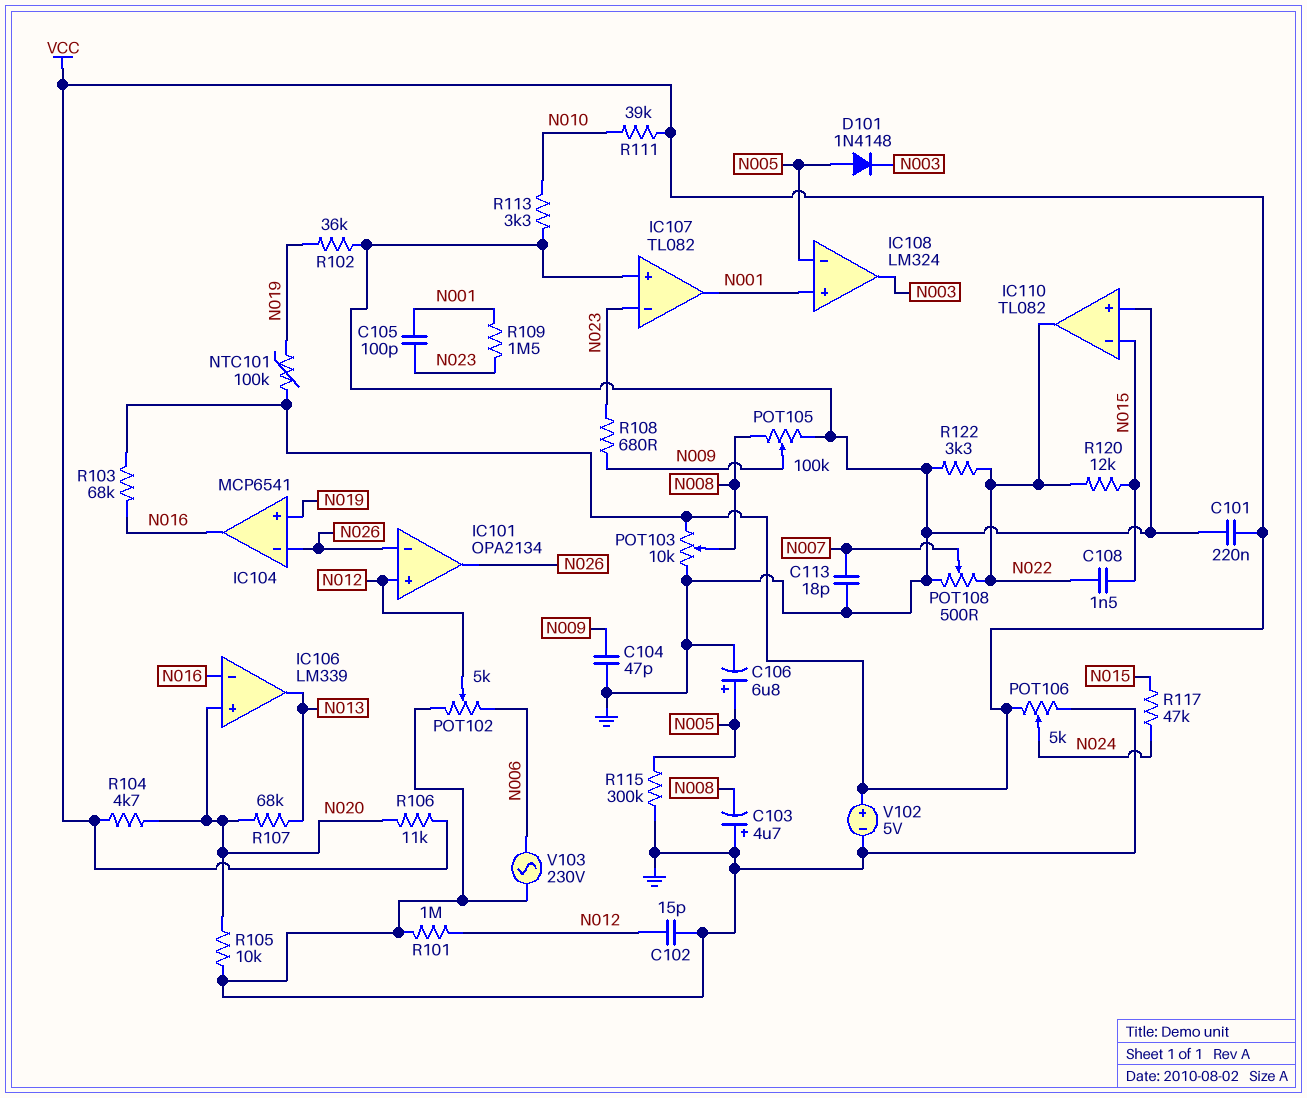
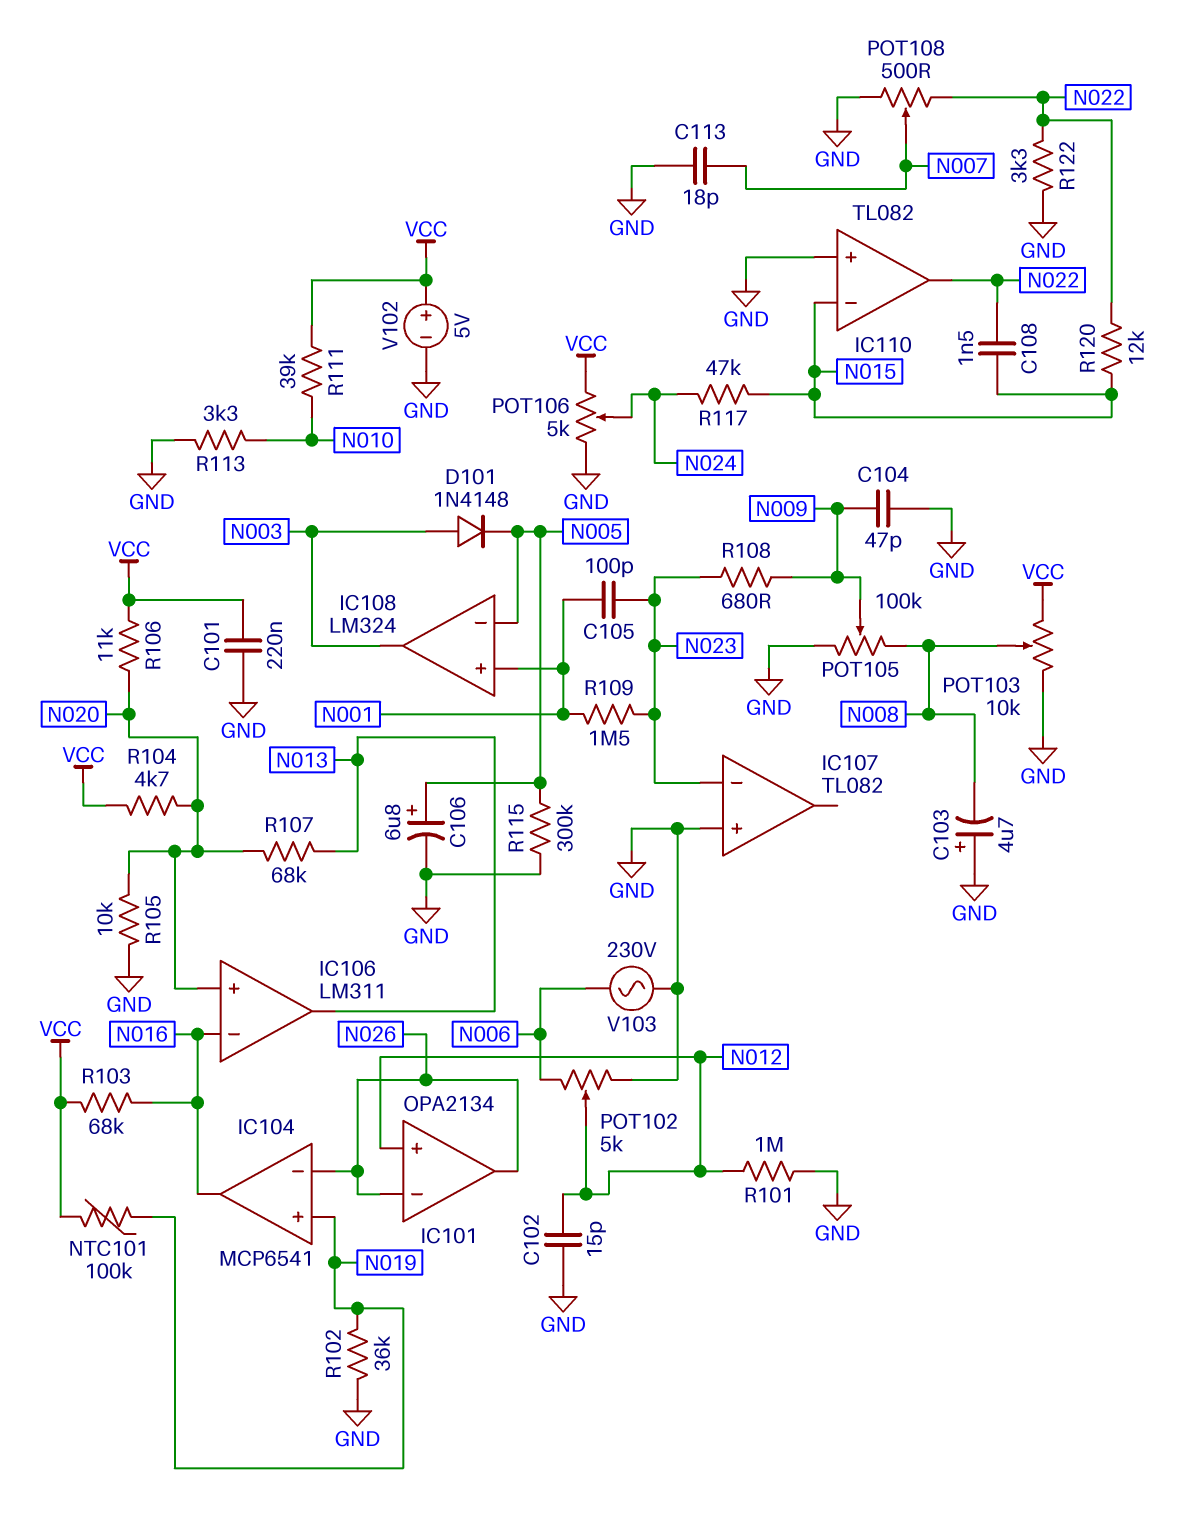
D101: diode 1N4148 (A N005, K N003) -> diode 1N4148 (A N003, K N005)
IC106: LM339 -> LM311
IC107 pin out: N001 -> none

